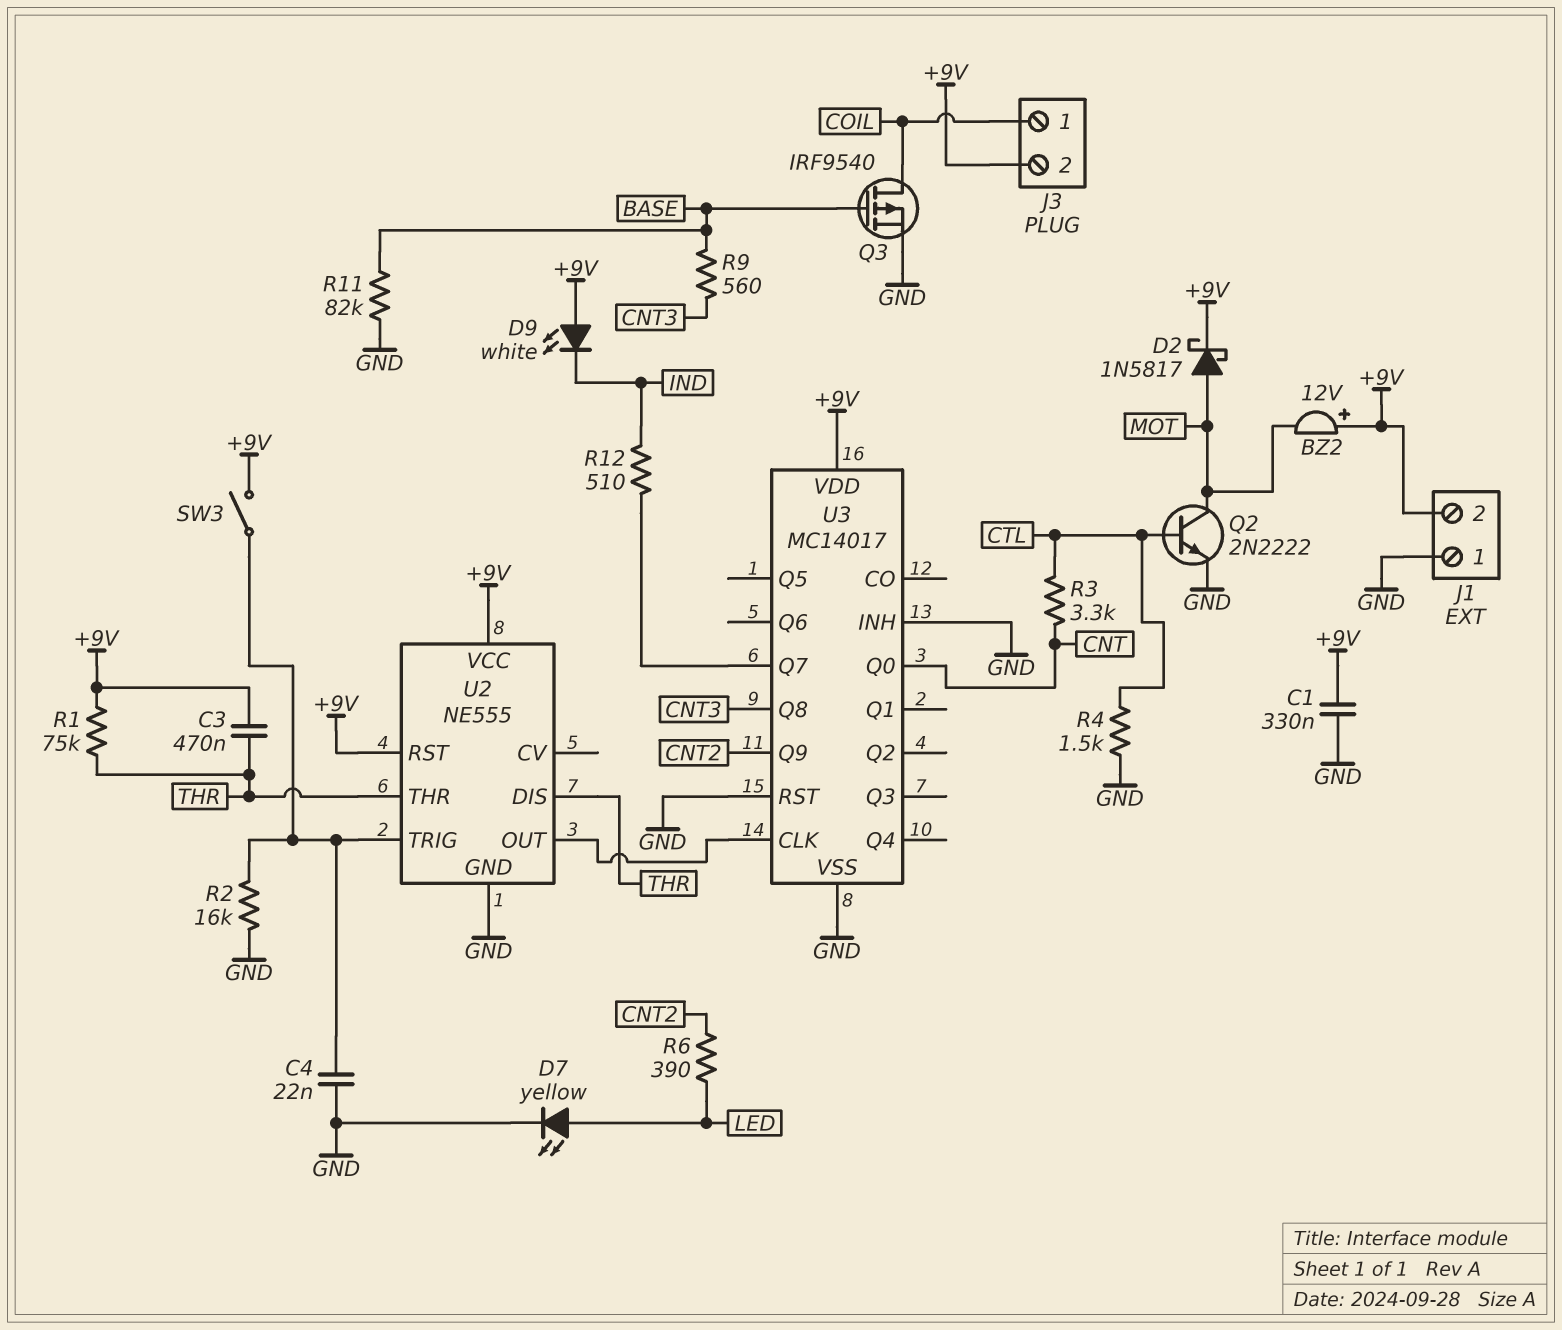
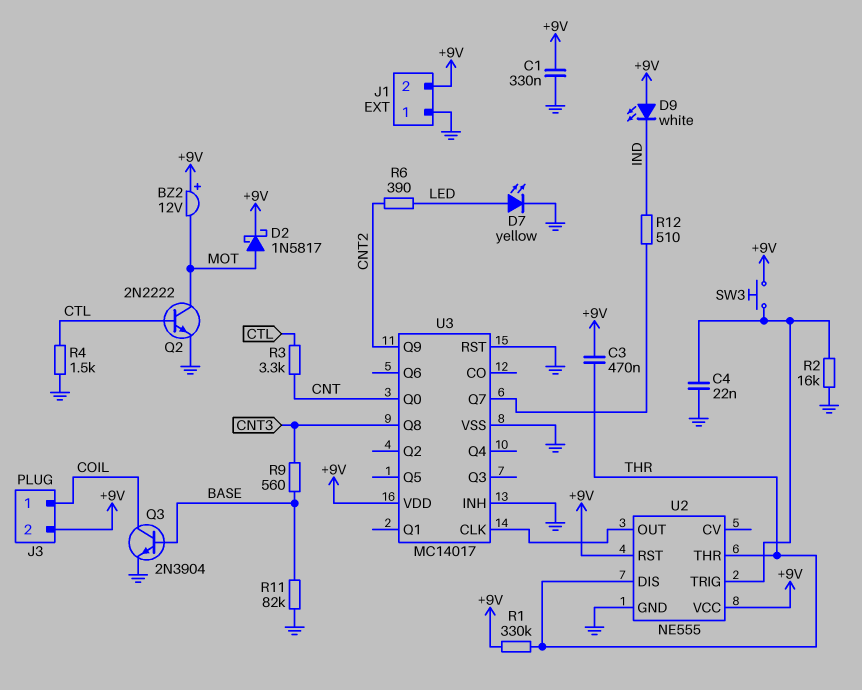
Q3: PMOS IRF9540 (G BASE, D COIL, S GND) -> NPN 2N3904 (B BASE, C COIL, E GND)
R1: 75k (+9V, THR) -> 330k (+9V, THR)
SW3: switch (+9V, U2/TRIG) -> button (+9V, U2/TRIG)

